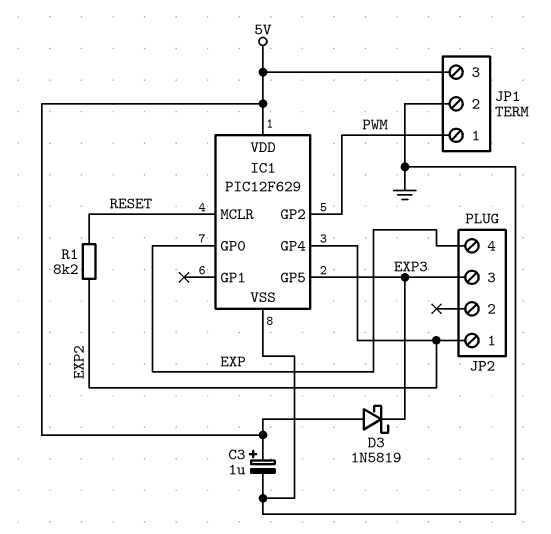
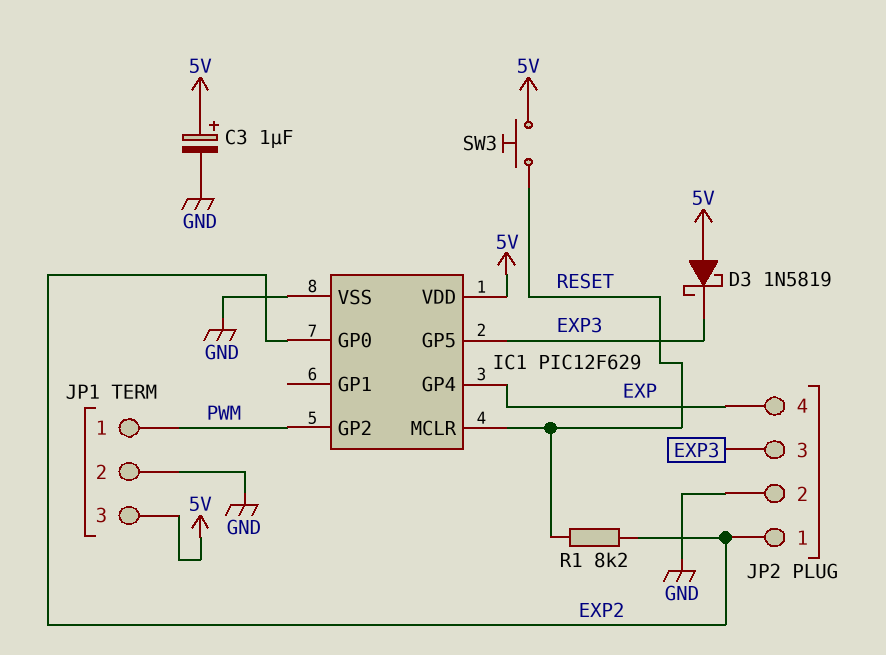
IC1 pin GP0: EXP -> EXP2
IC1 pin GP4: EXP2 -> EXP
JP2 pin 2: none -> GND
SW3: none -> button (5V, RESET)

